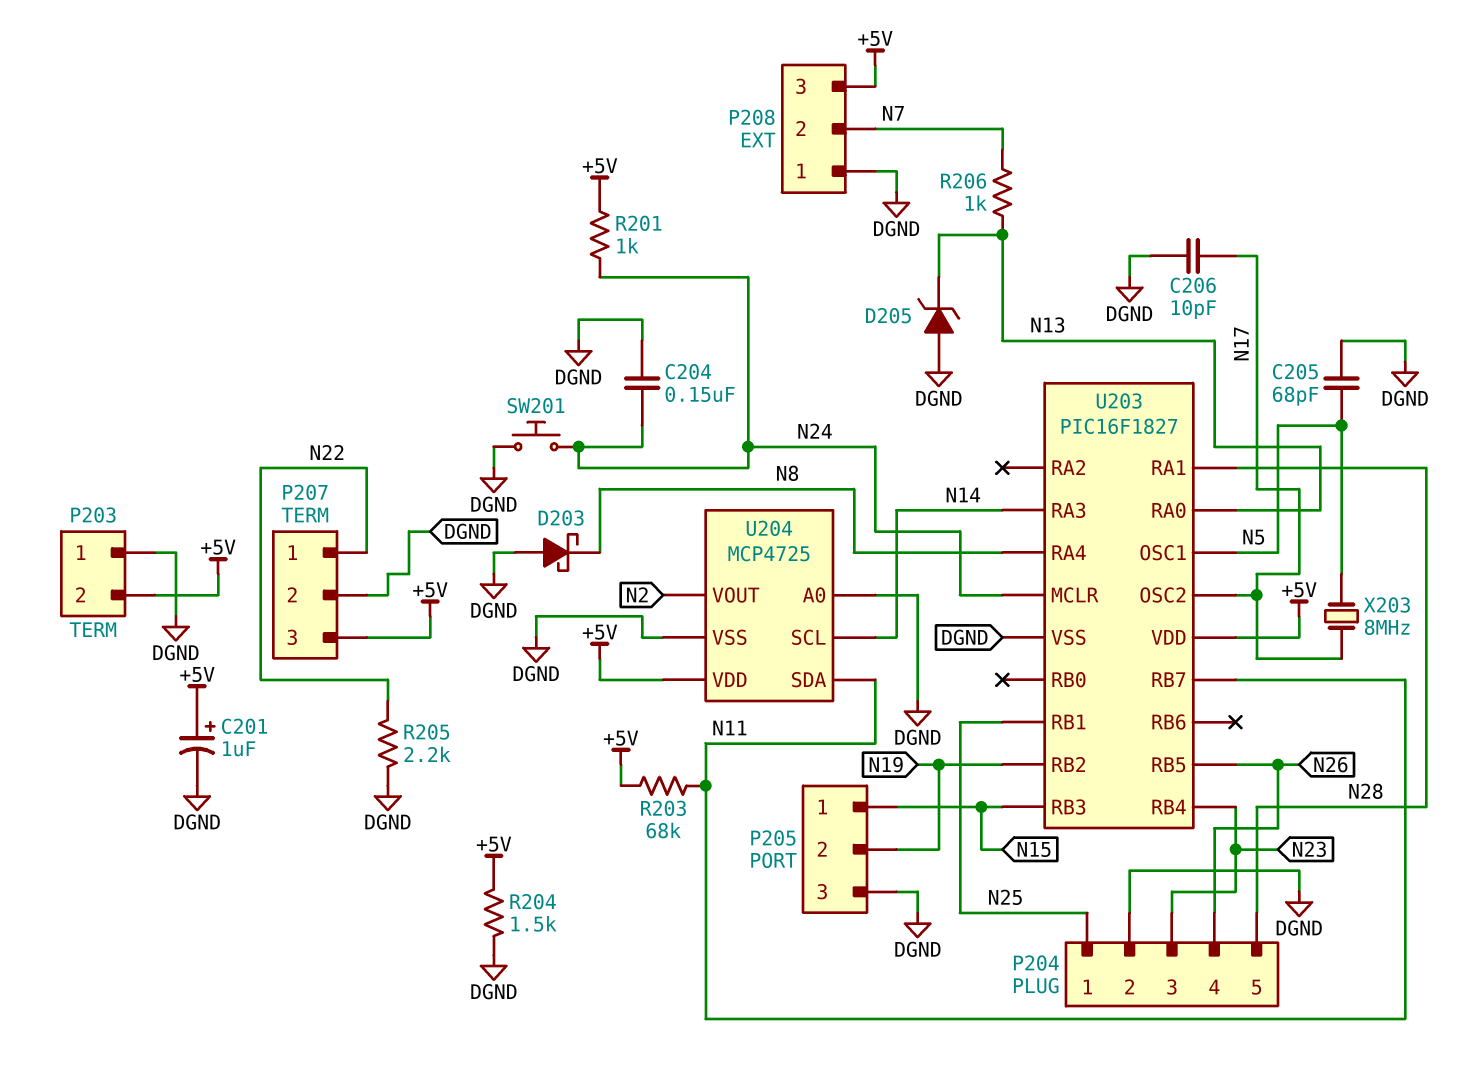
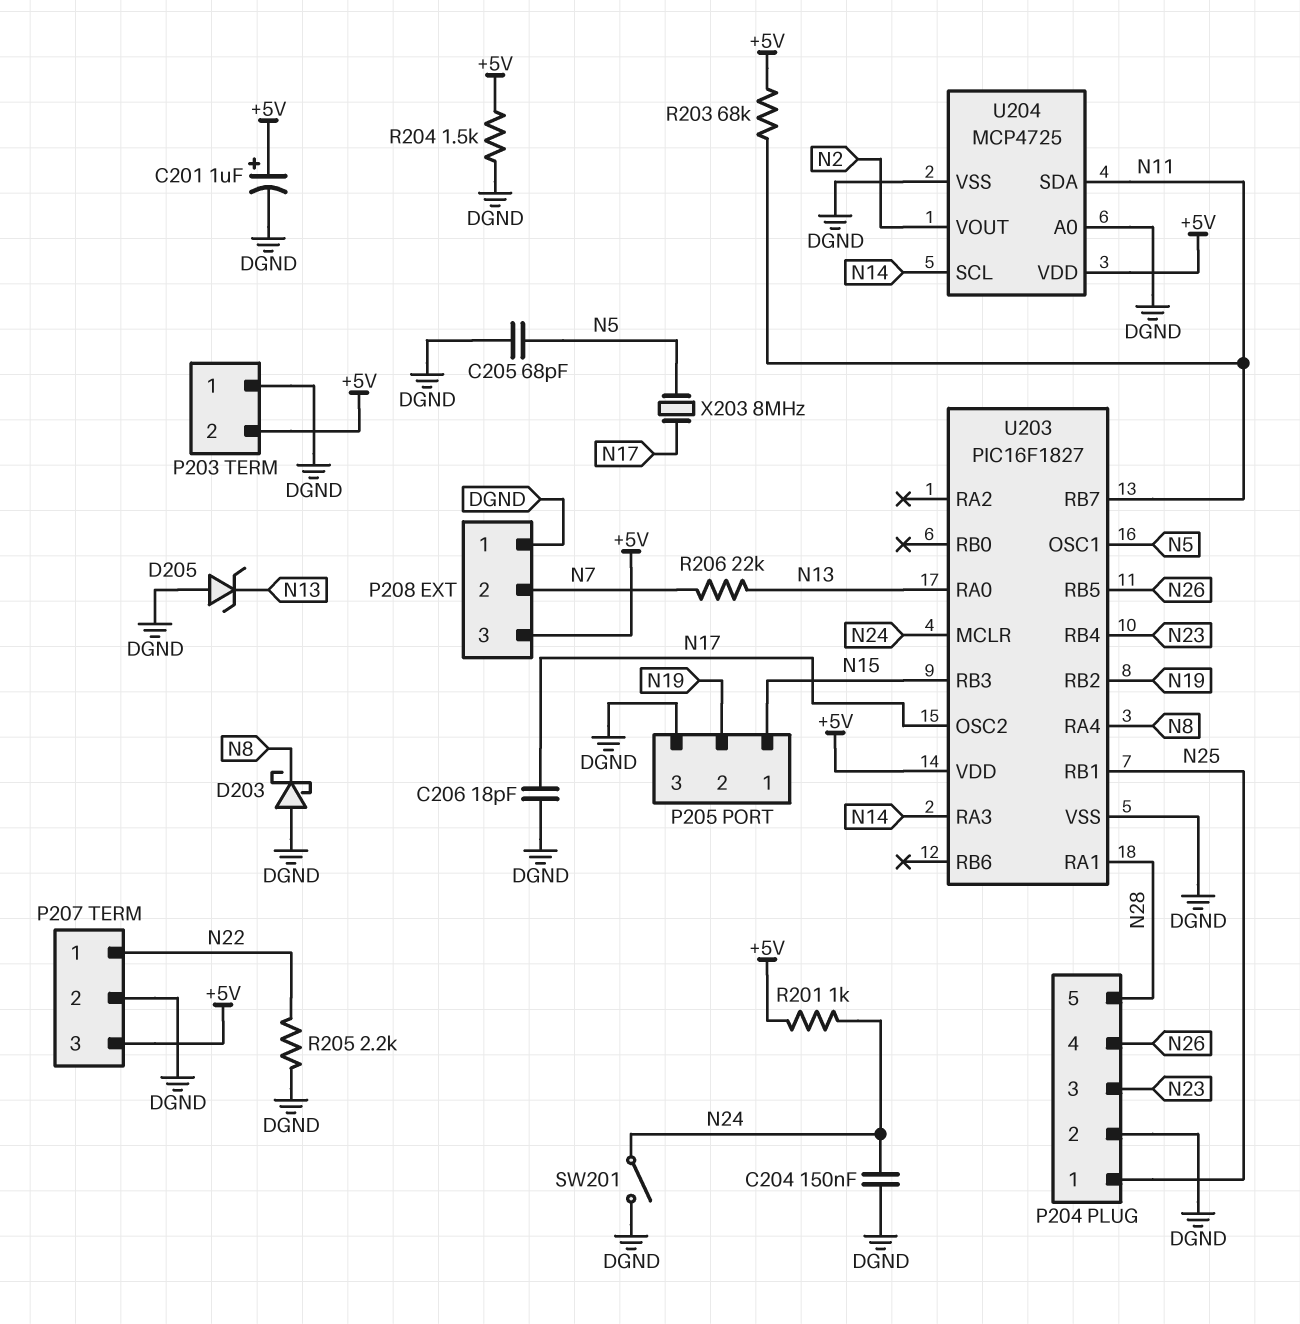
C206: 10pF (DGND, N17) -> 18pF (DGND, N17)
R206: 1k (N7, N13) -> 22k (N7, N13)
SW201: button (DGND, N24) -> switch (DGND, N24)

